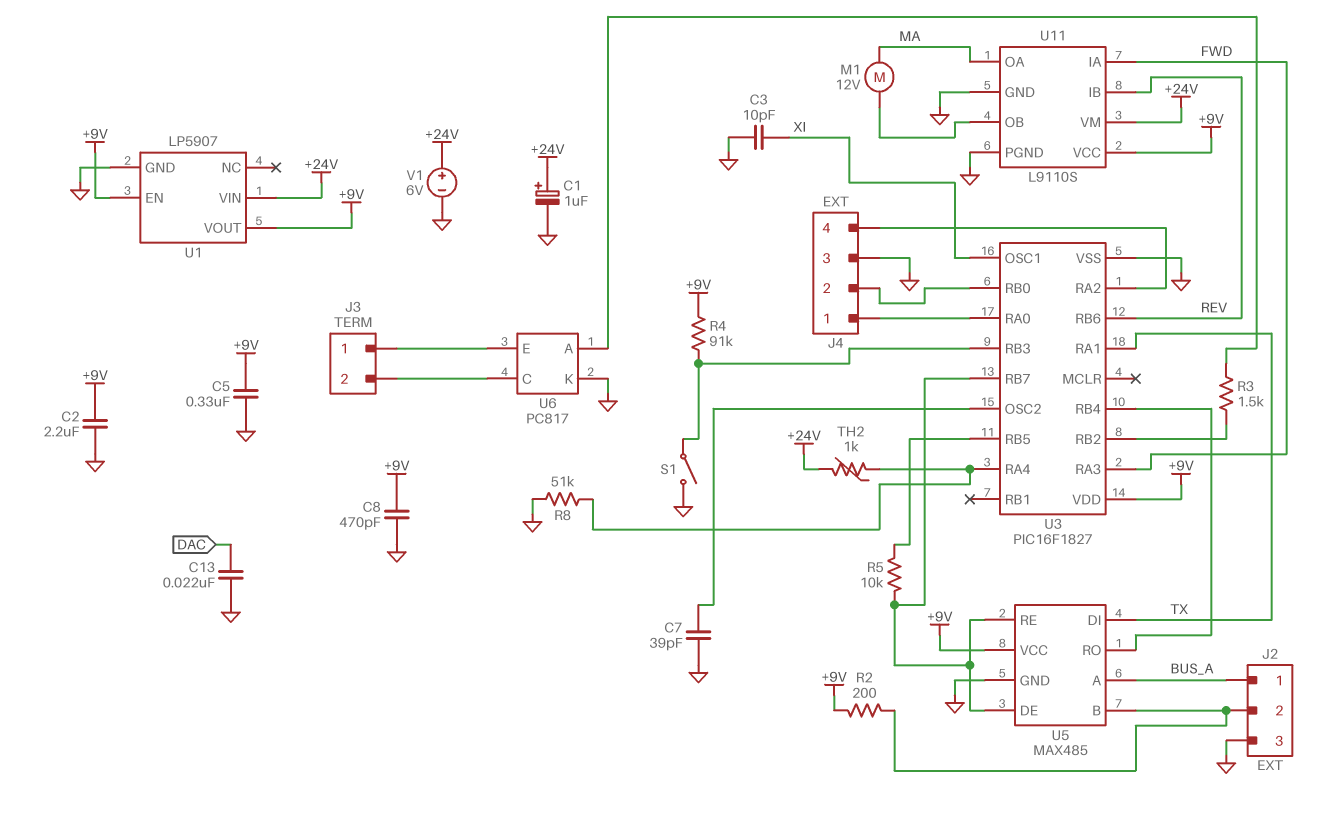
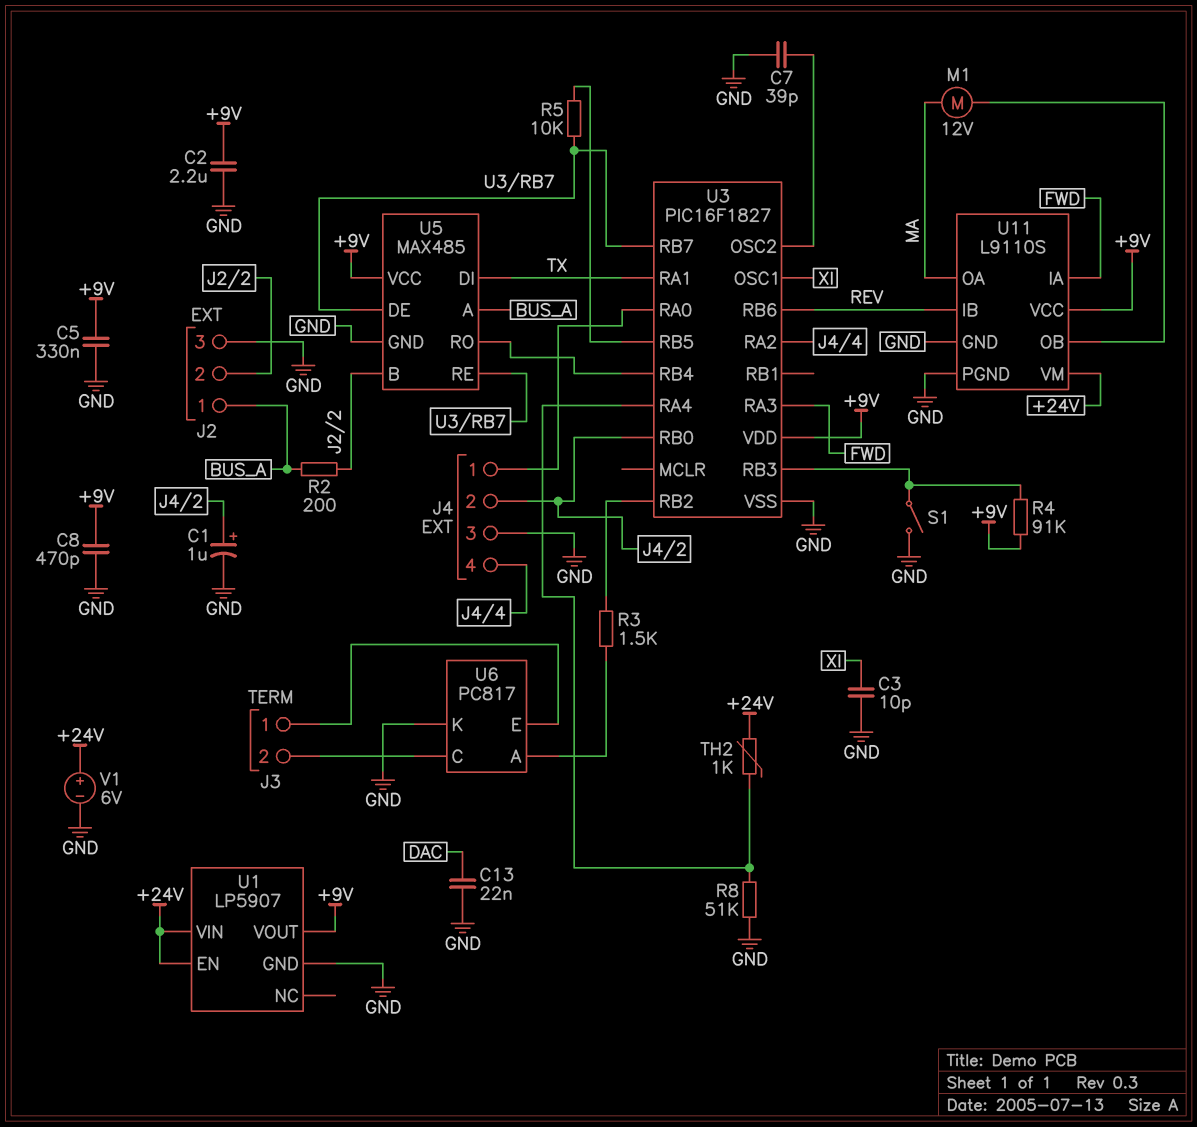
C1: 1uF (plus +24V, minus GND) -> 1uF (plus J4/2, minus GND)
R2: 200 (+9V, J2/2) -> 200 (BUS_A, J2/2)
U1 pin EN: +9V -> +24V

